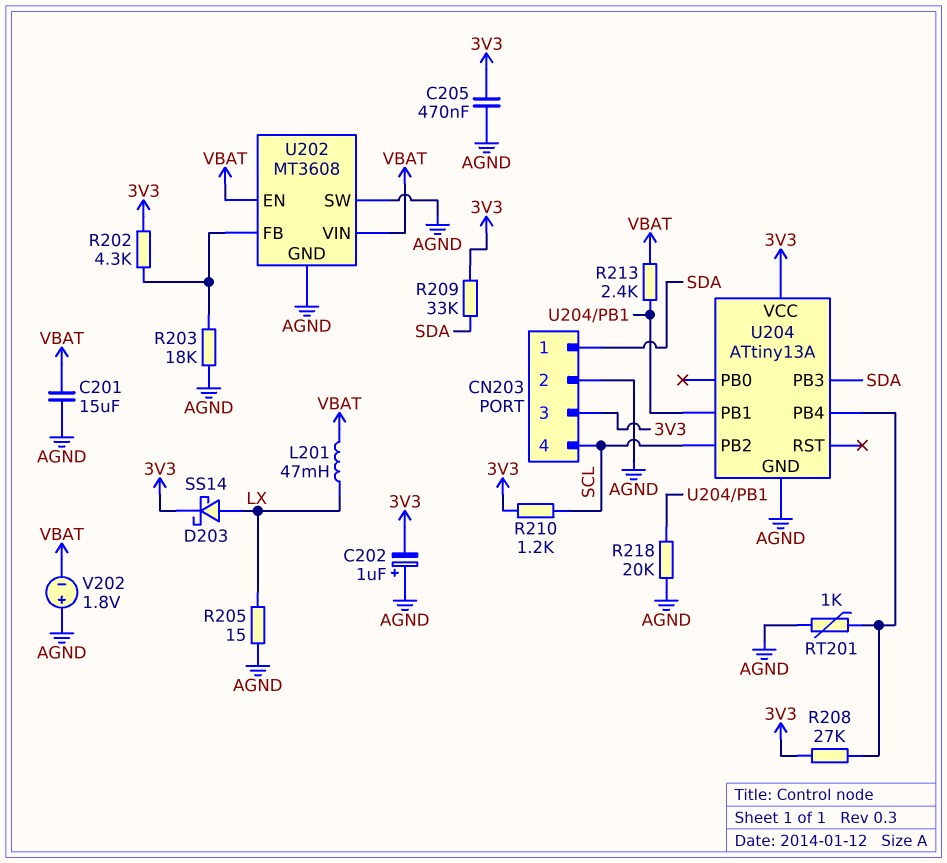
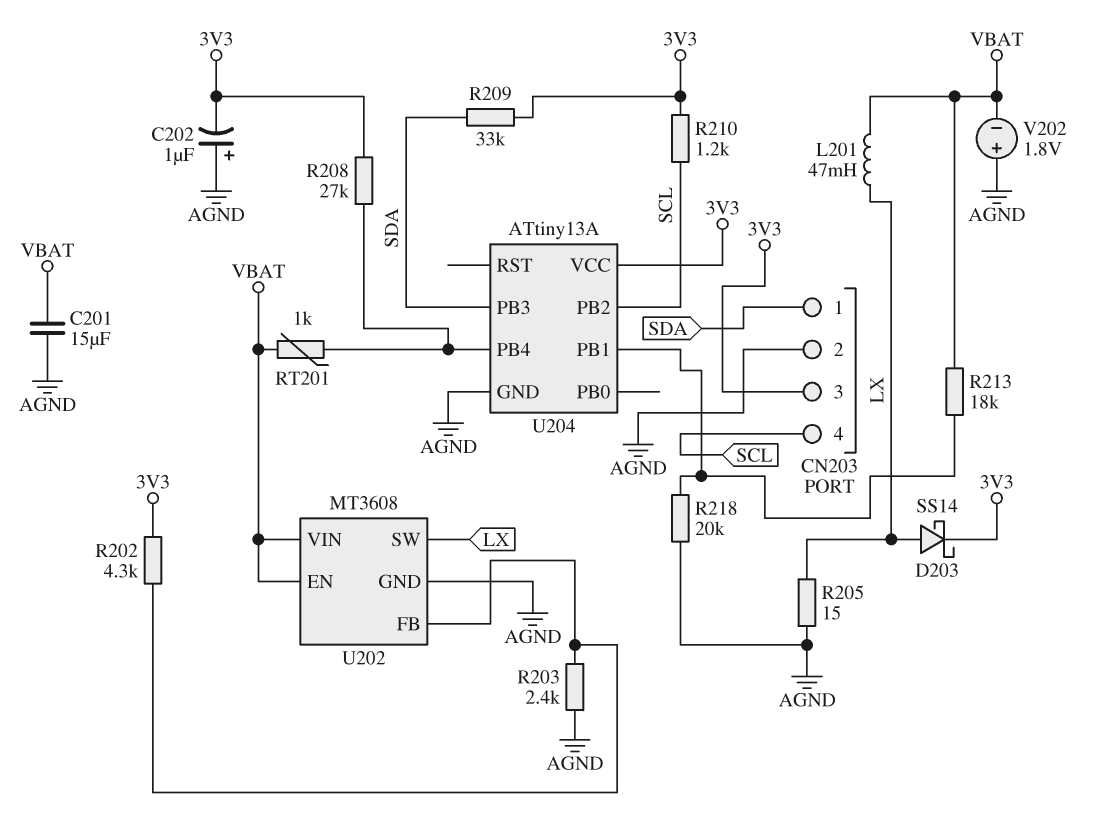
C205: 470nF (3V3, AGND) -> none
R203: 18k (AGND, U202/FB) -> 2.4k (AGND, U202/FB)
R213: 2.4k (U204/PB1, VBAT) -> 18k (U204/PB1, VBAT)
RT201: 1k (AGND, U204/PB4) -> 1k (U204/PB4, VBAT)
U202 pin SW: AGND -> LX

